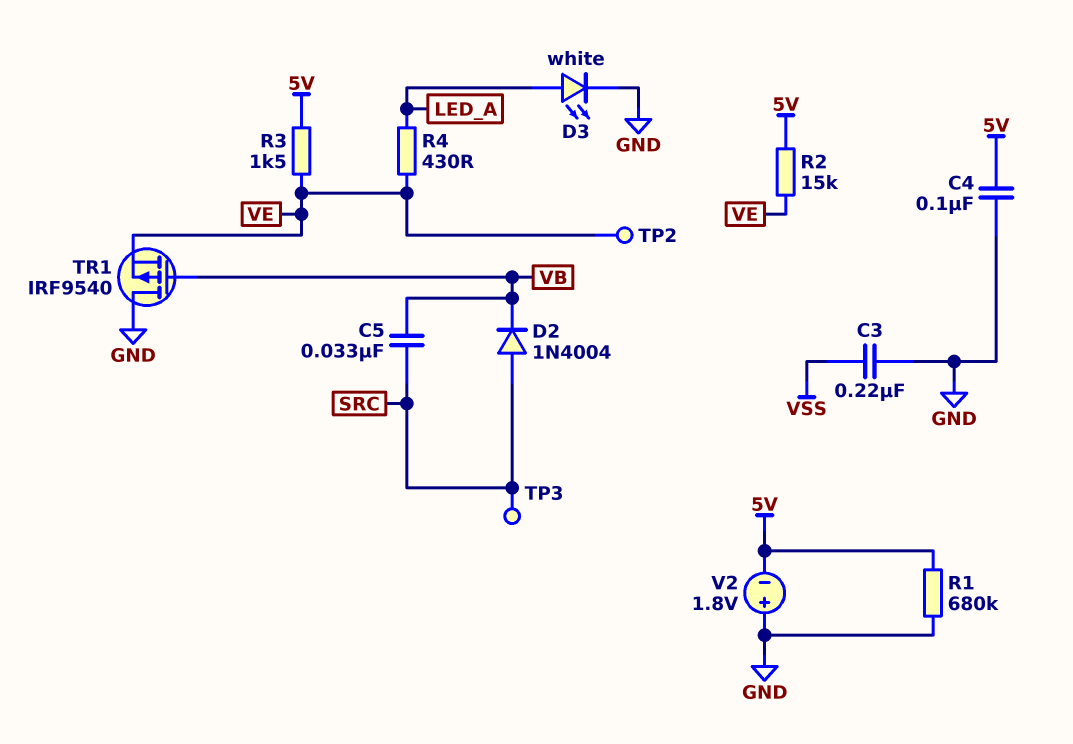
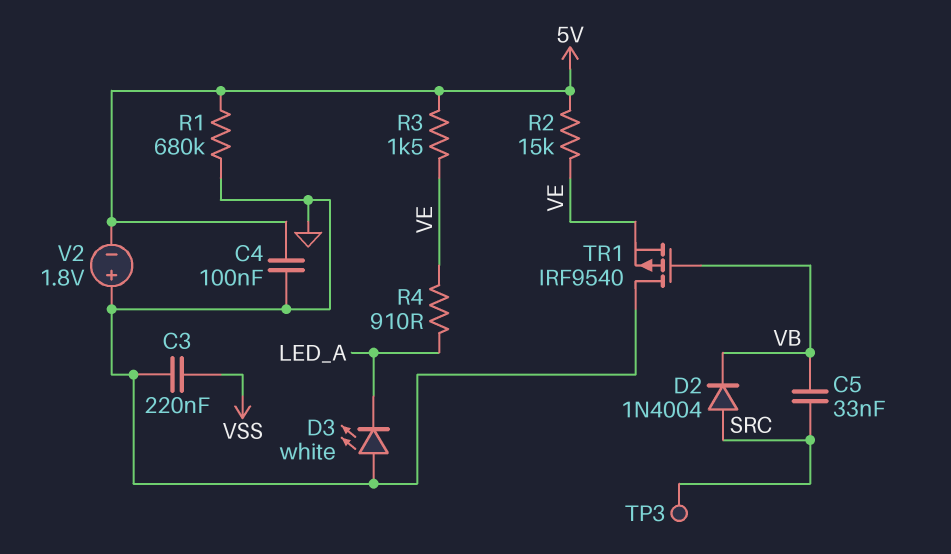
D3: LED white (A LED_A, K GND) -> LED white (A GND, K LED_A)
R4: 430 (LED_A, VE) -> 910 (LED_A, VE)
TP2: test point (VE) -> none

